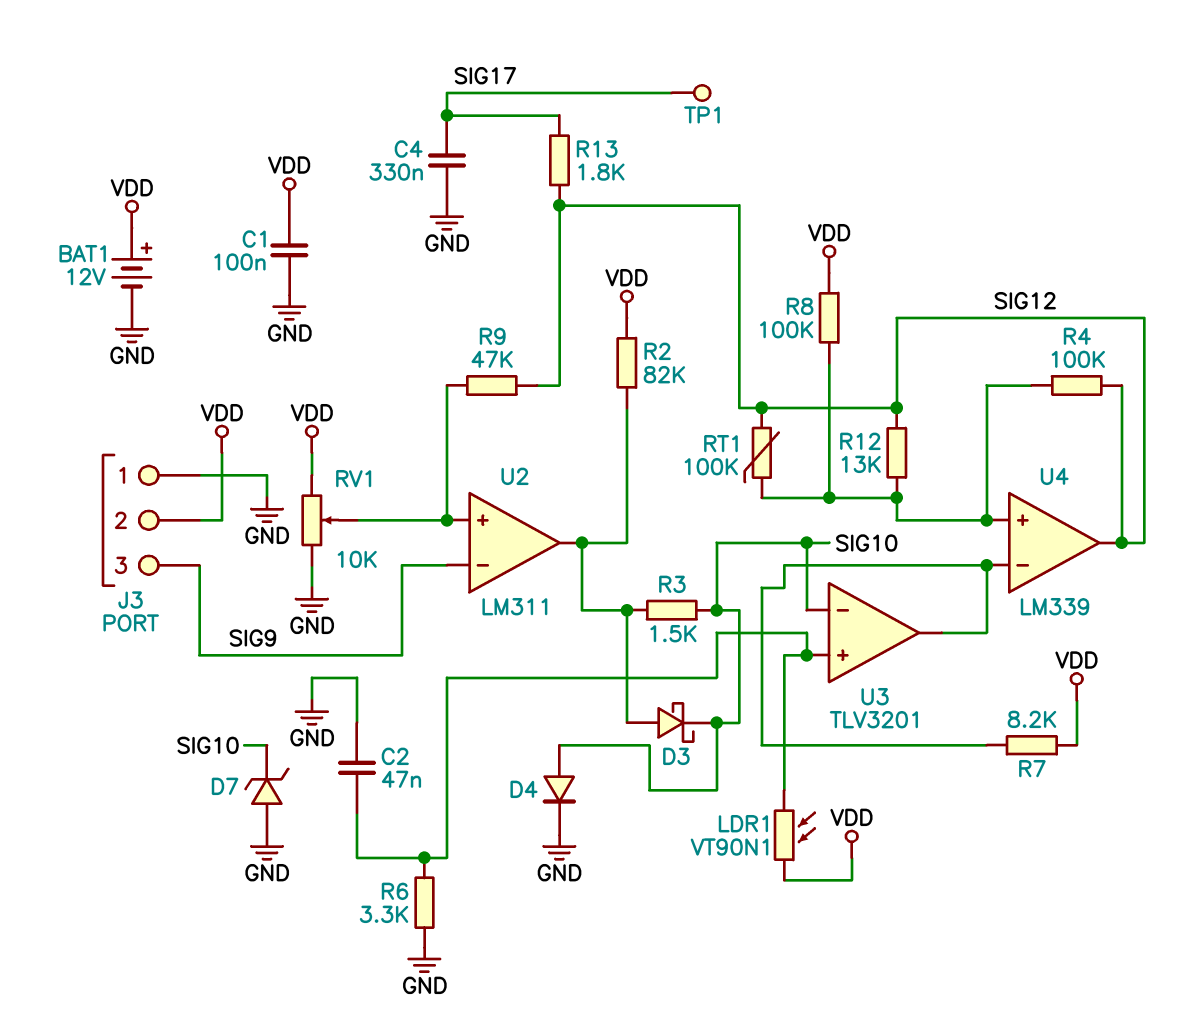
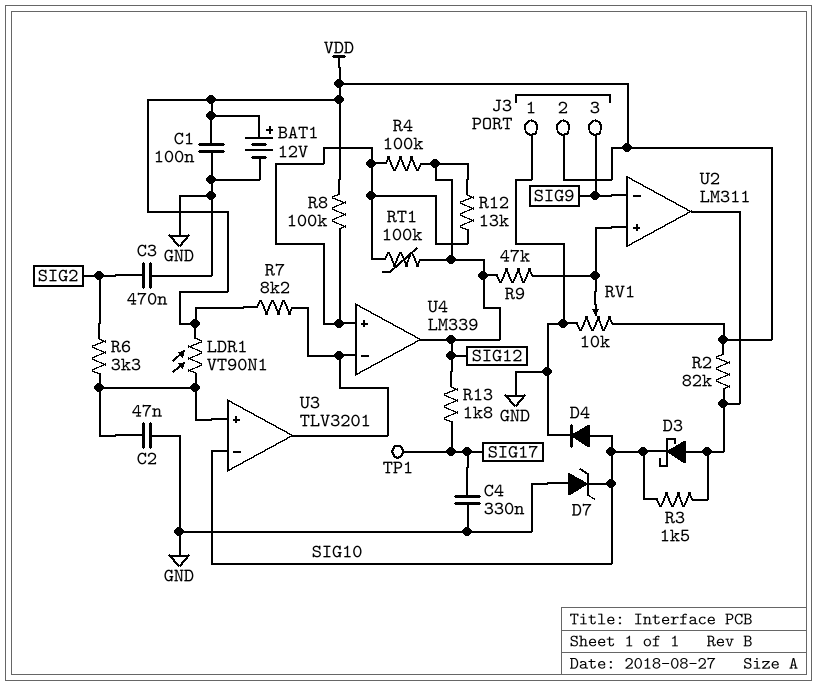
C3: none -> 470nF (GND, SIG2)
R6: 3.3k (GND, U3/in+) -> 3.3k (SIG2, U3/in+)

